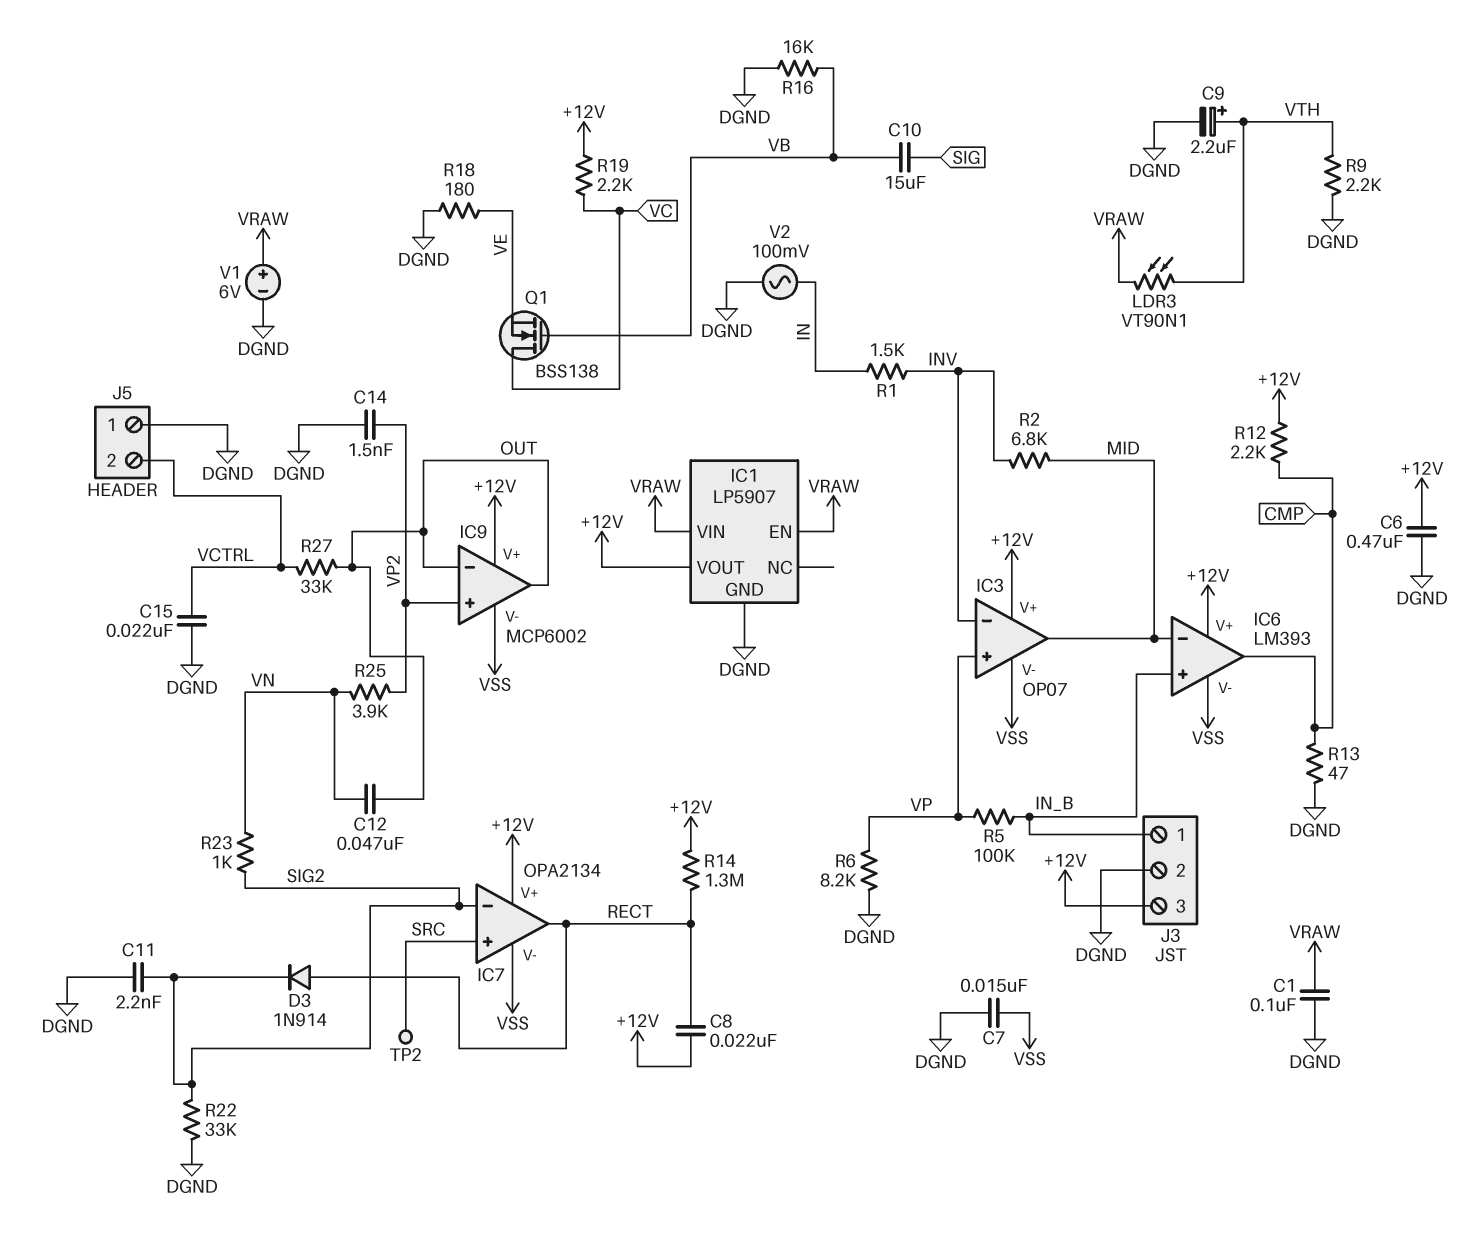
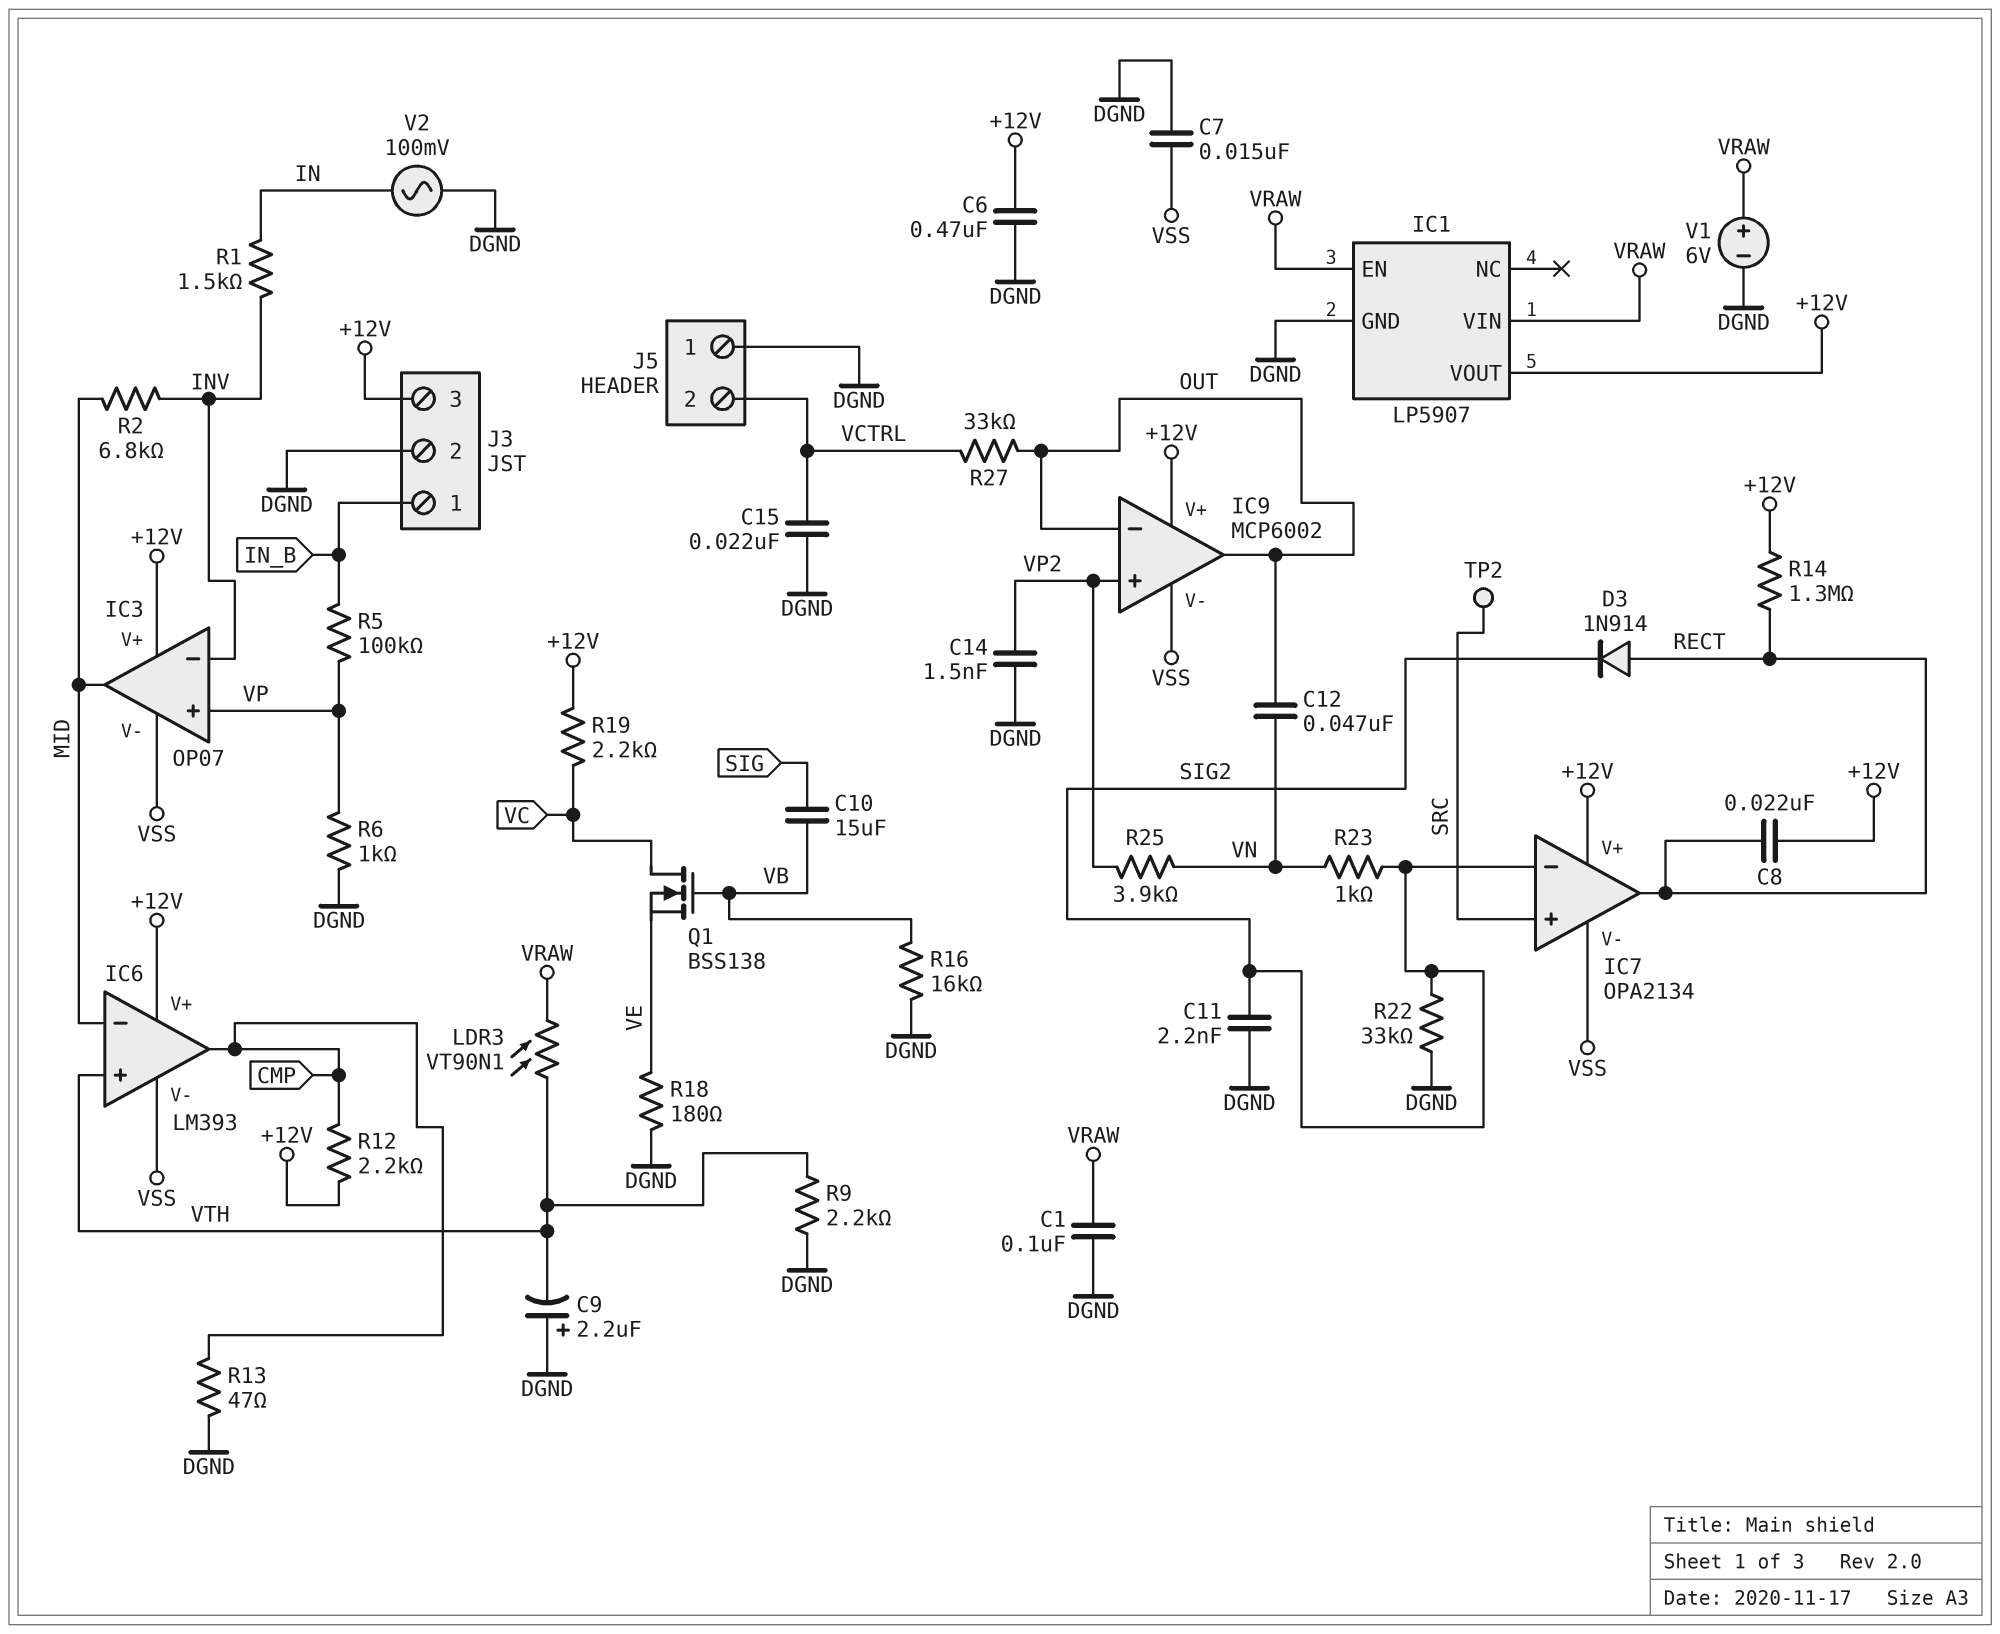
C9: 2.2uF (plus VTH, minus DGND) -> 2.2uF (plus DGND, minus VTH)
IC6 pin in+: IN_B -> VTH
R6: 8.2k (DGND, VP) -> 1k (DGND, VP)

